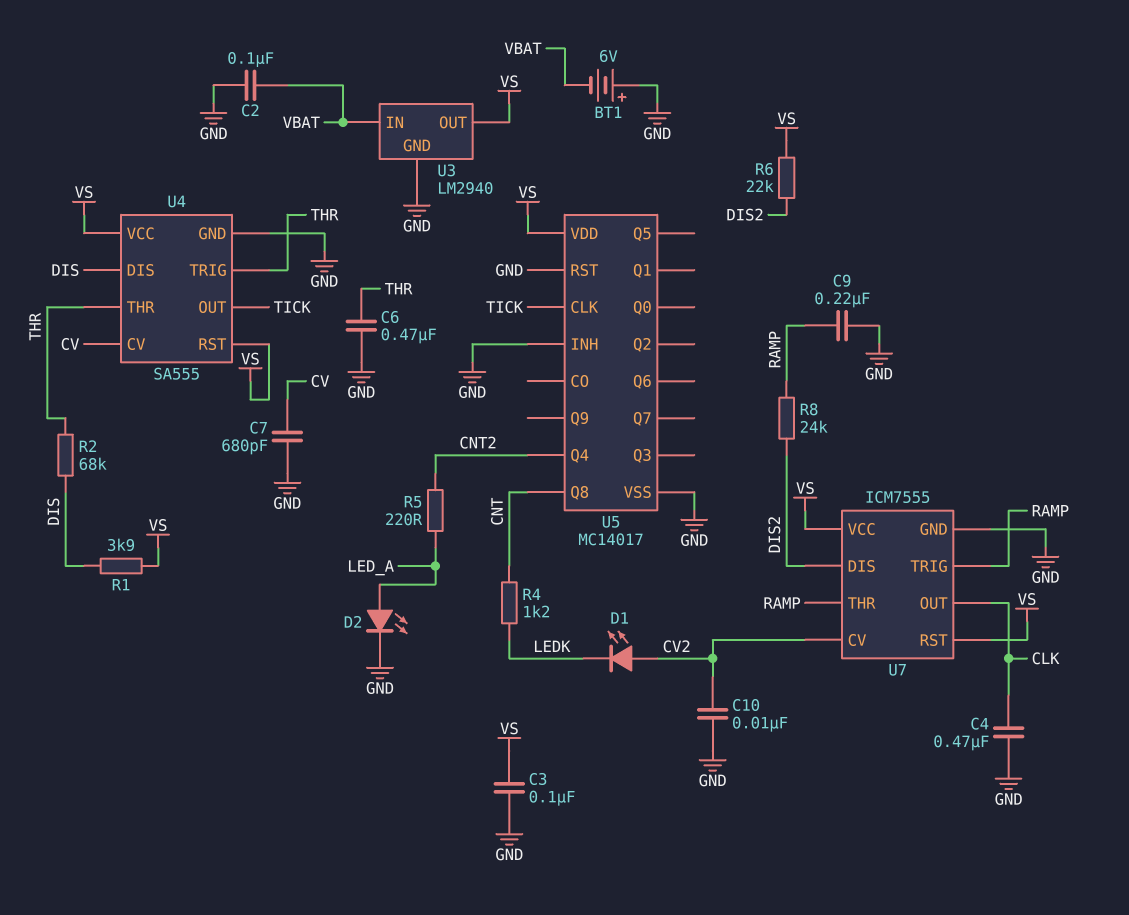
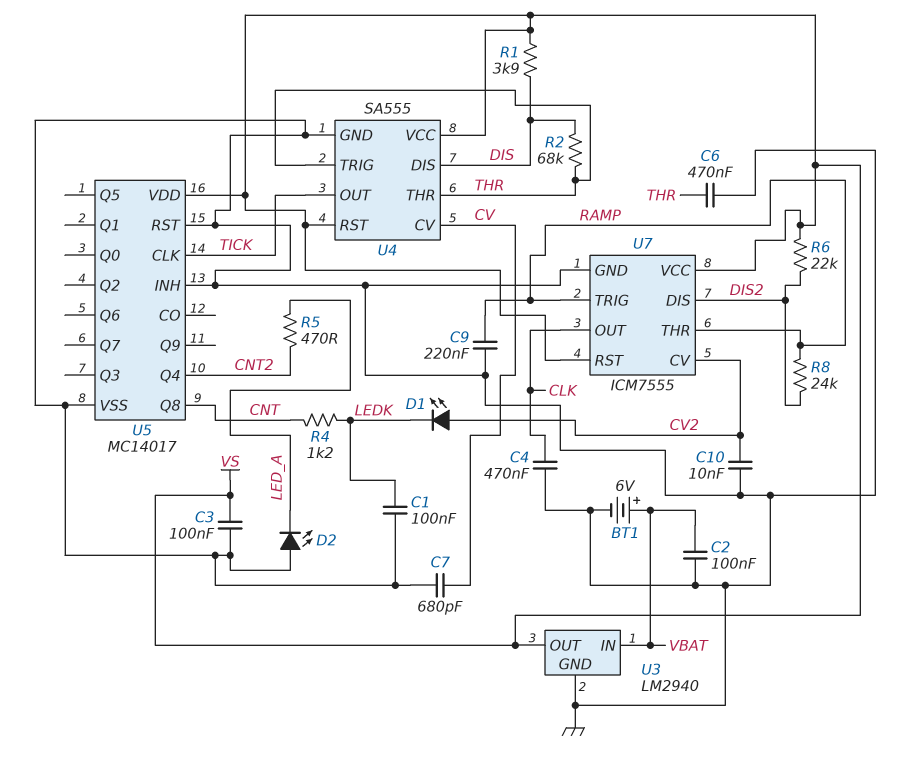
BT1: 6V (plus GND, minus VBAT) -> 6V (plus VBAT, minus GND)
C1: none -> 100nF (GND, LEDK)
D2: LED (A LED_A, K GND) -> LED (A GND, K LED_A)
R5: 220 (CNT2, LED_A) -> 470 (CNT2, LED_A)

